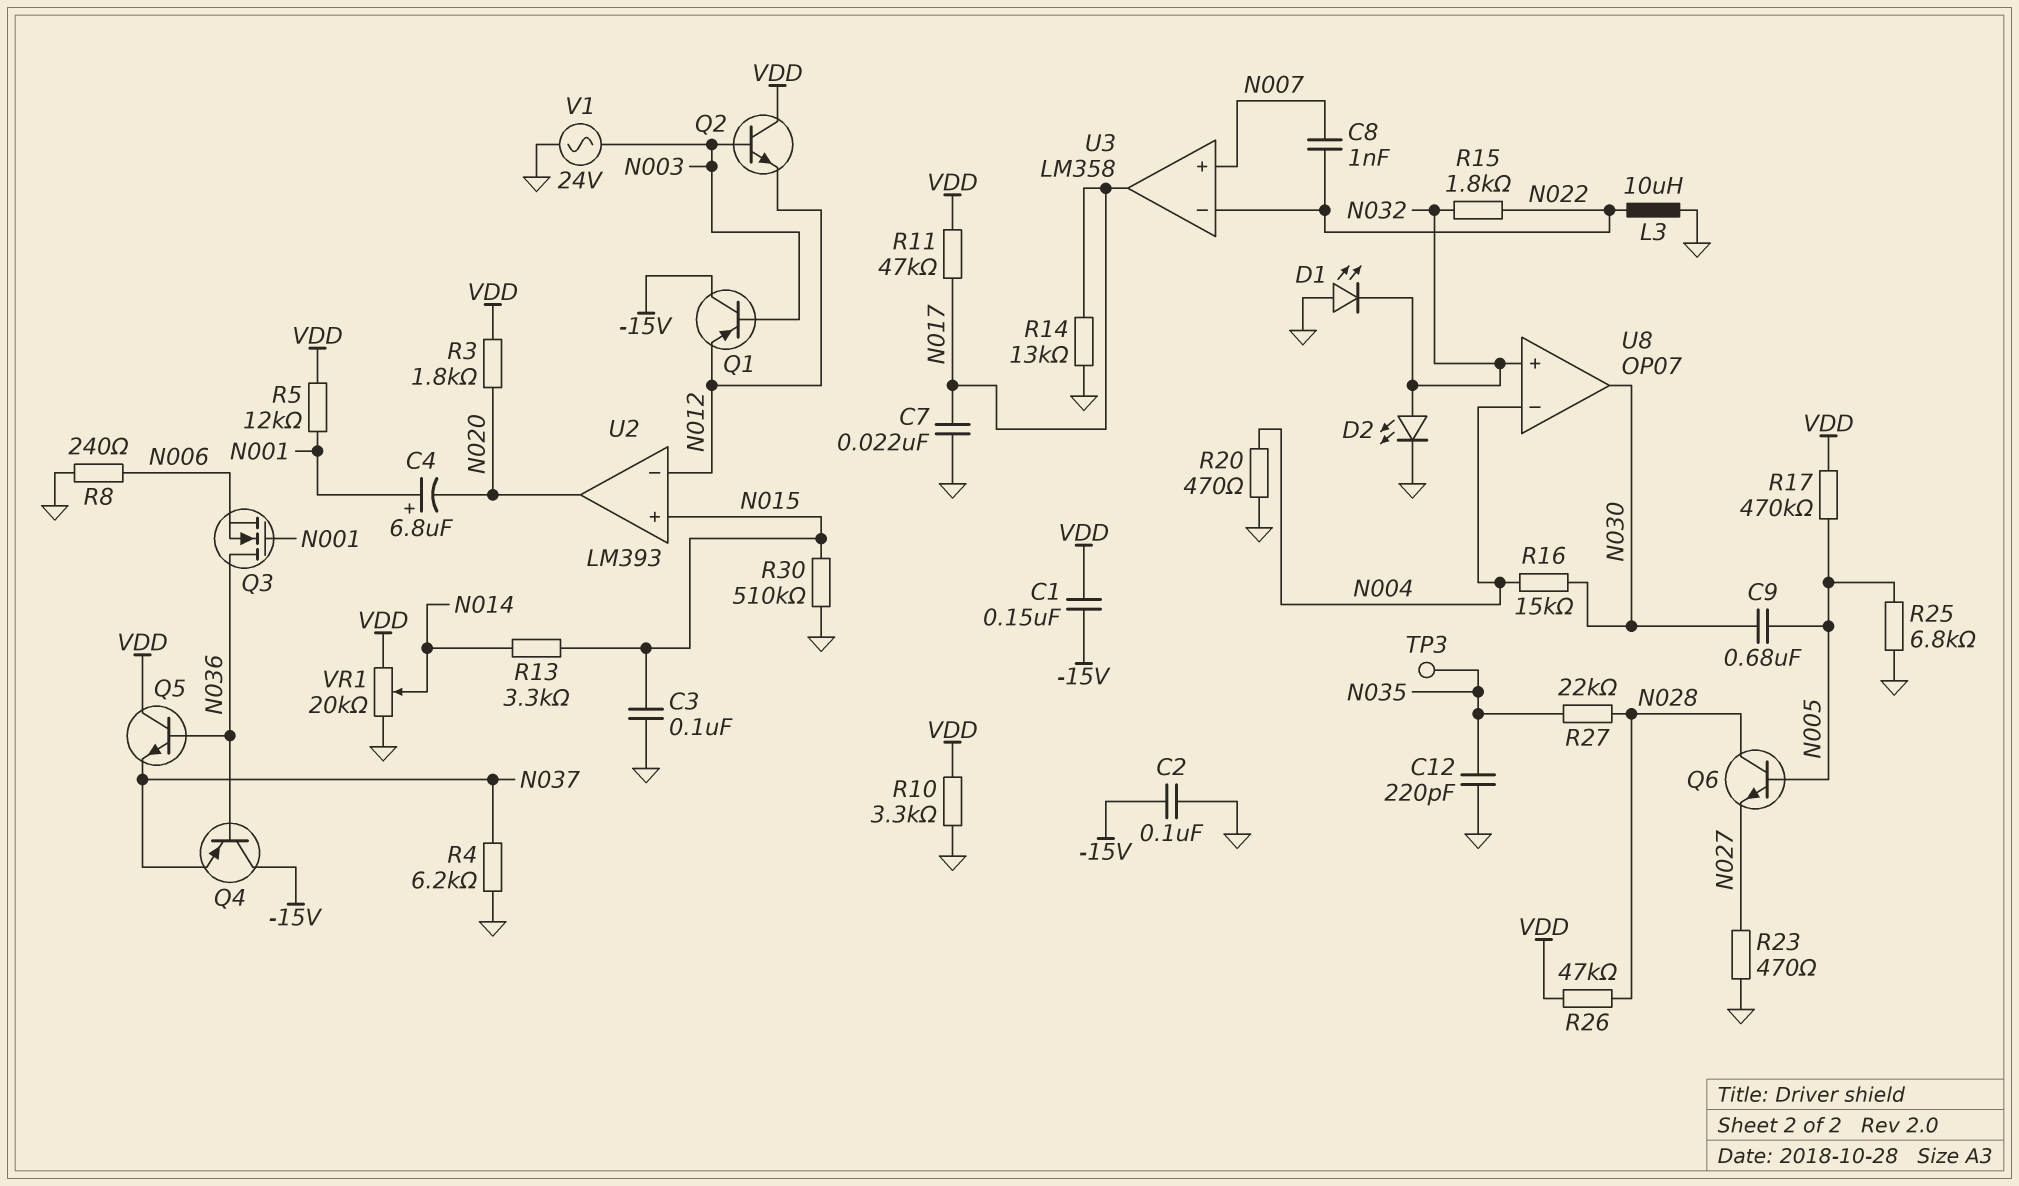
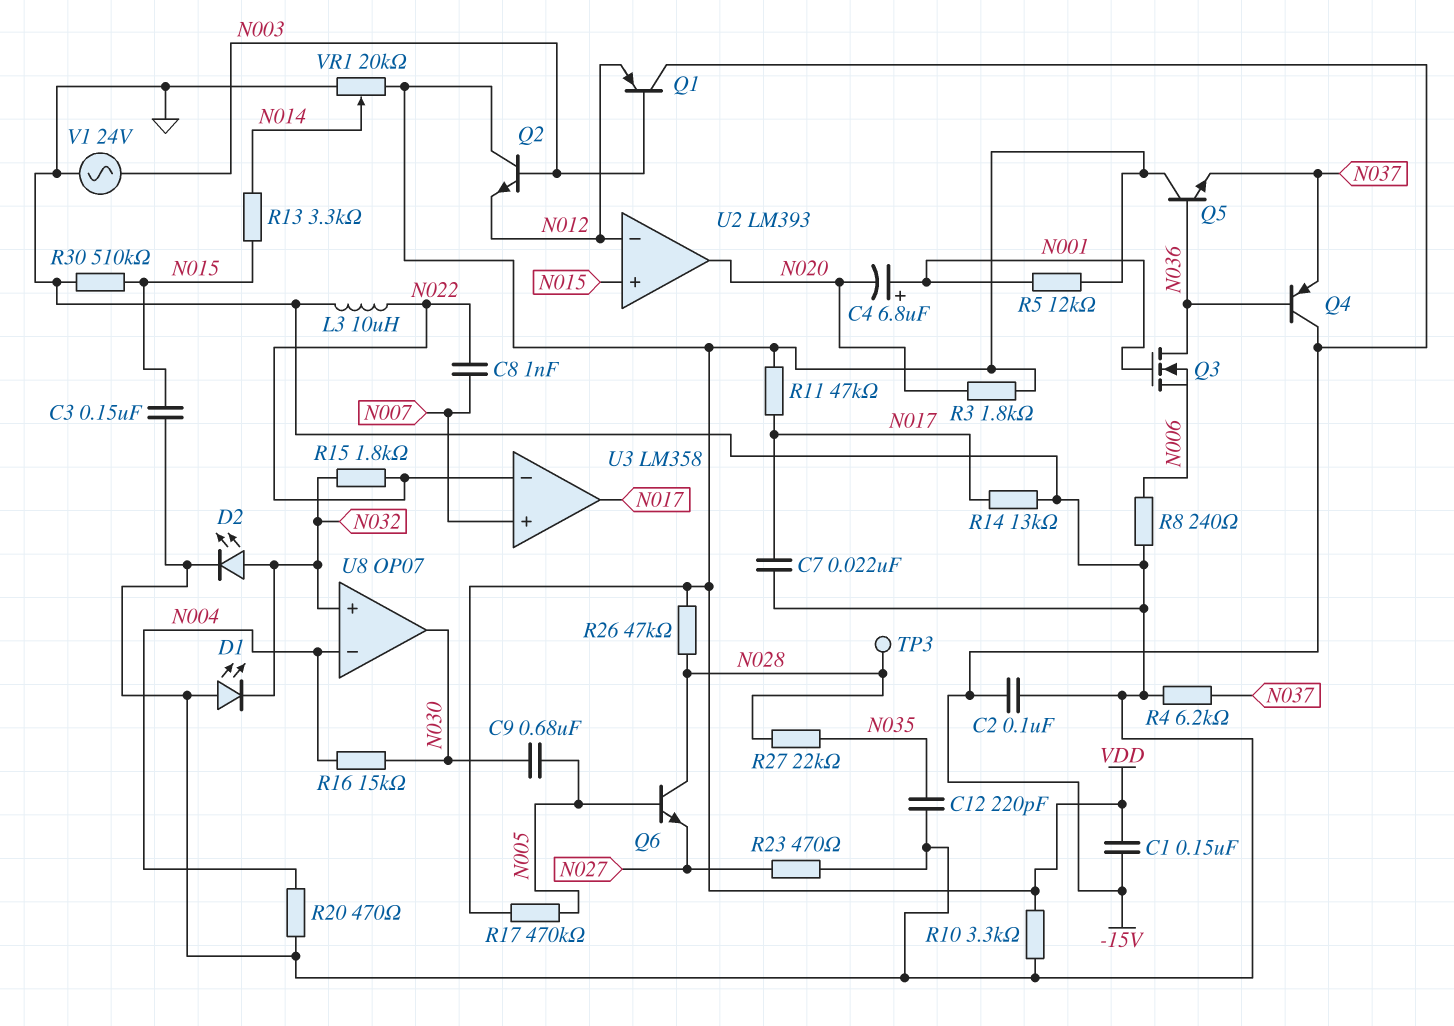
C3: 100nF (GND, N015) -> 150nF (GND, N015)
R25: 6.8k (GND, N005) -> none
TP3: test point (N035) -> test point (N028)

